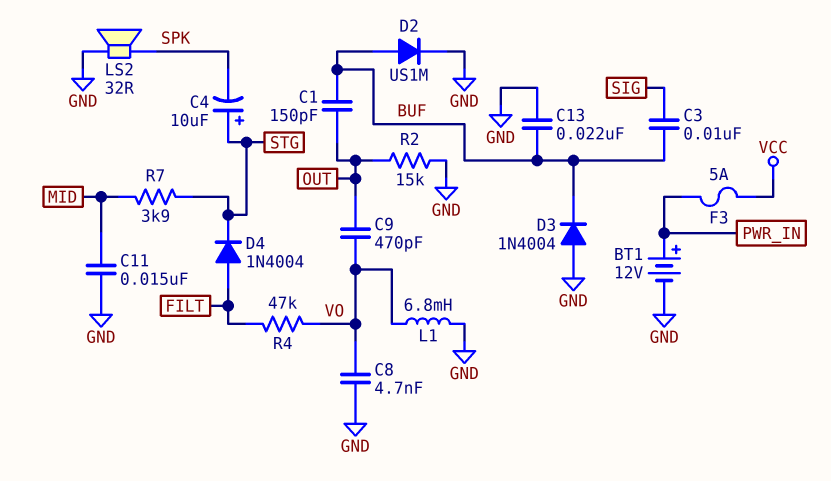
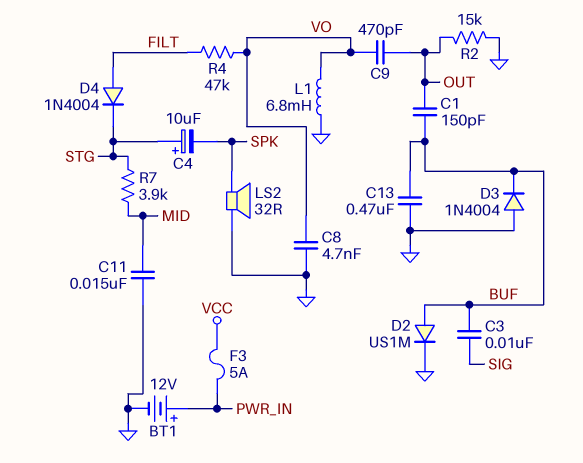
C13: 22nF (BUF, GND) -> 470nF (BUF, GND)

